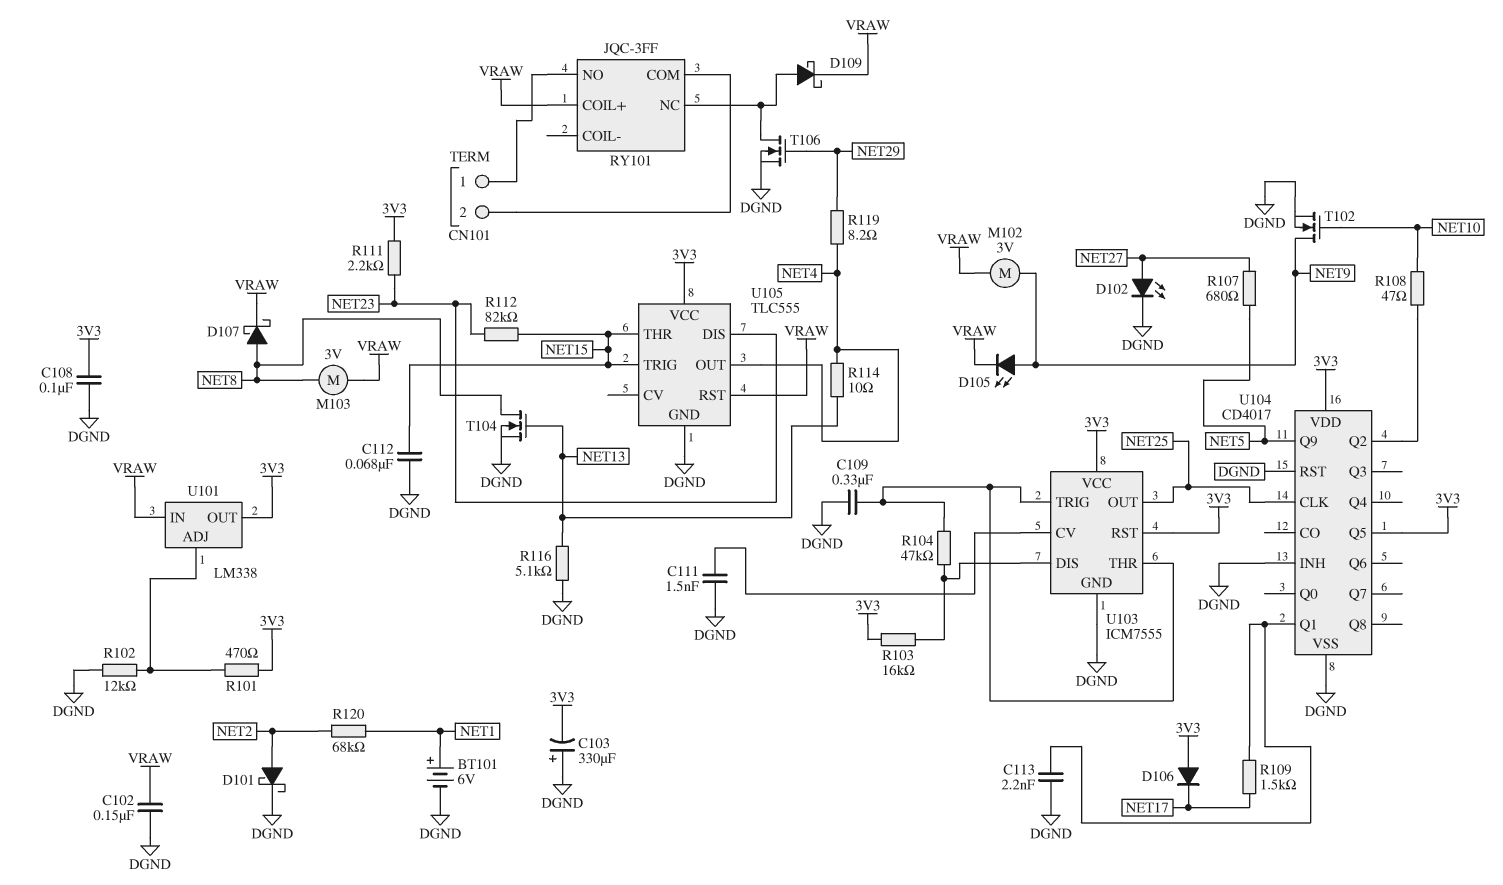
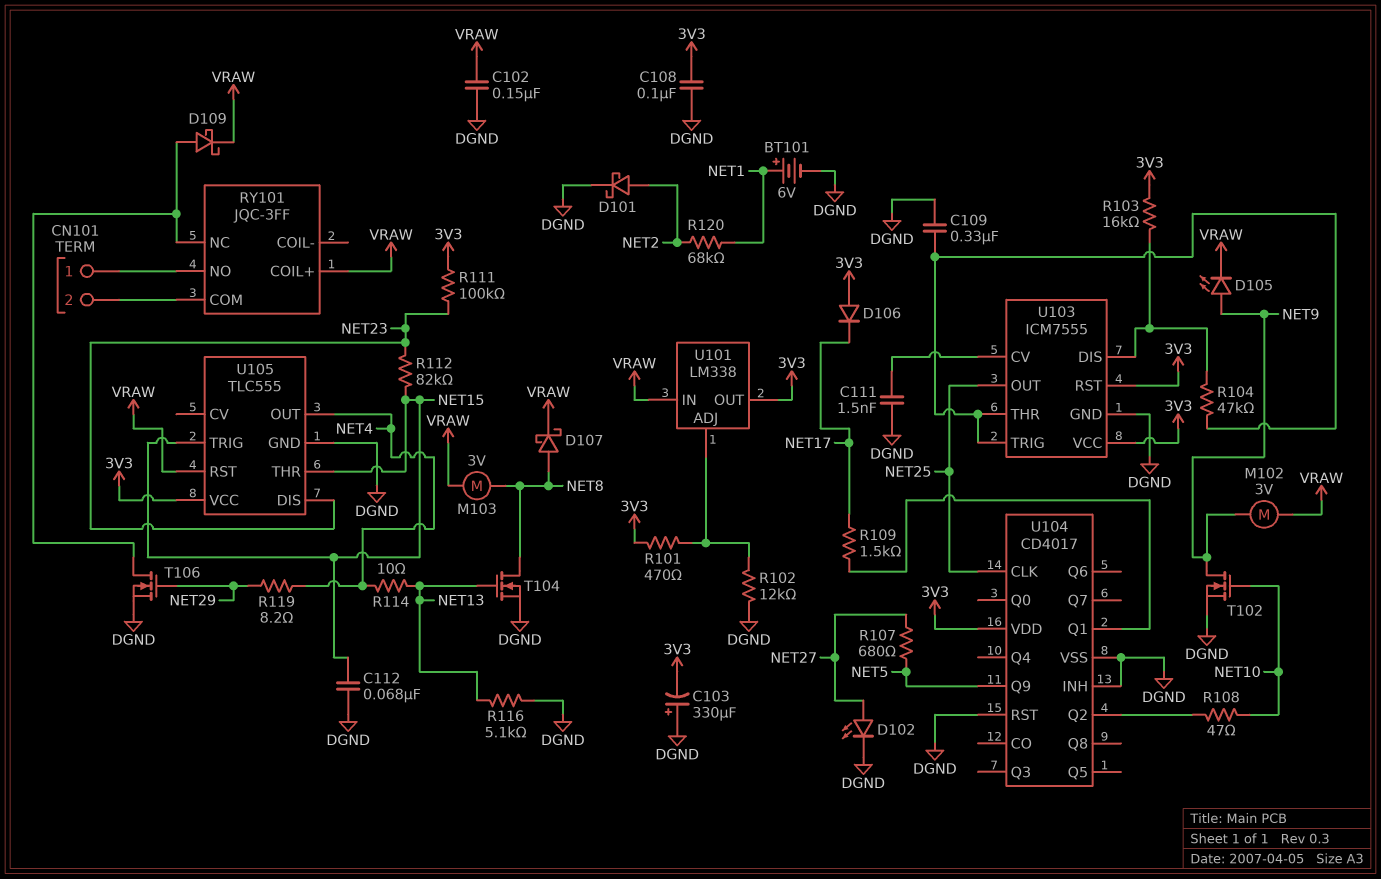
C113: 2.2nF (DGND, U104/Q1) -> none
R111: 2.2k (3V3, NET23) -> 100k (3V3, NET23)
U104 pin Q5: 3V3 -> none

